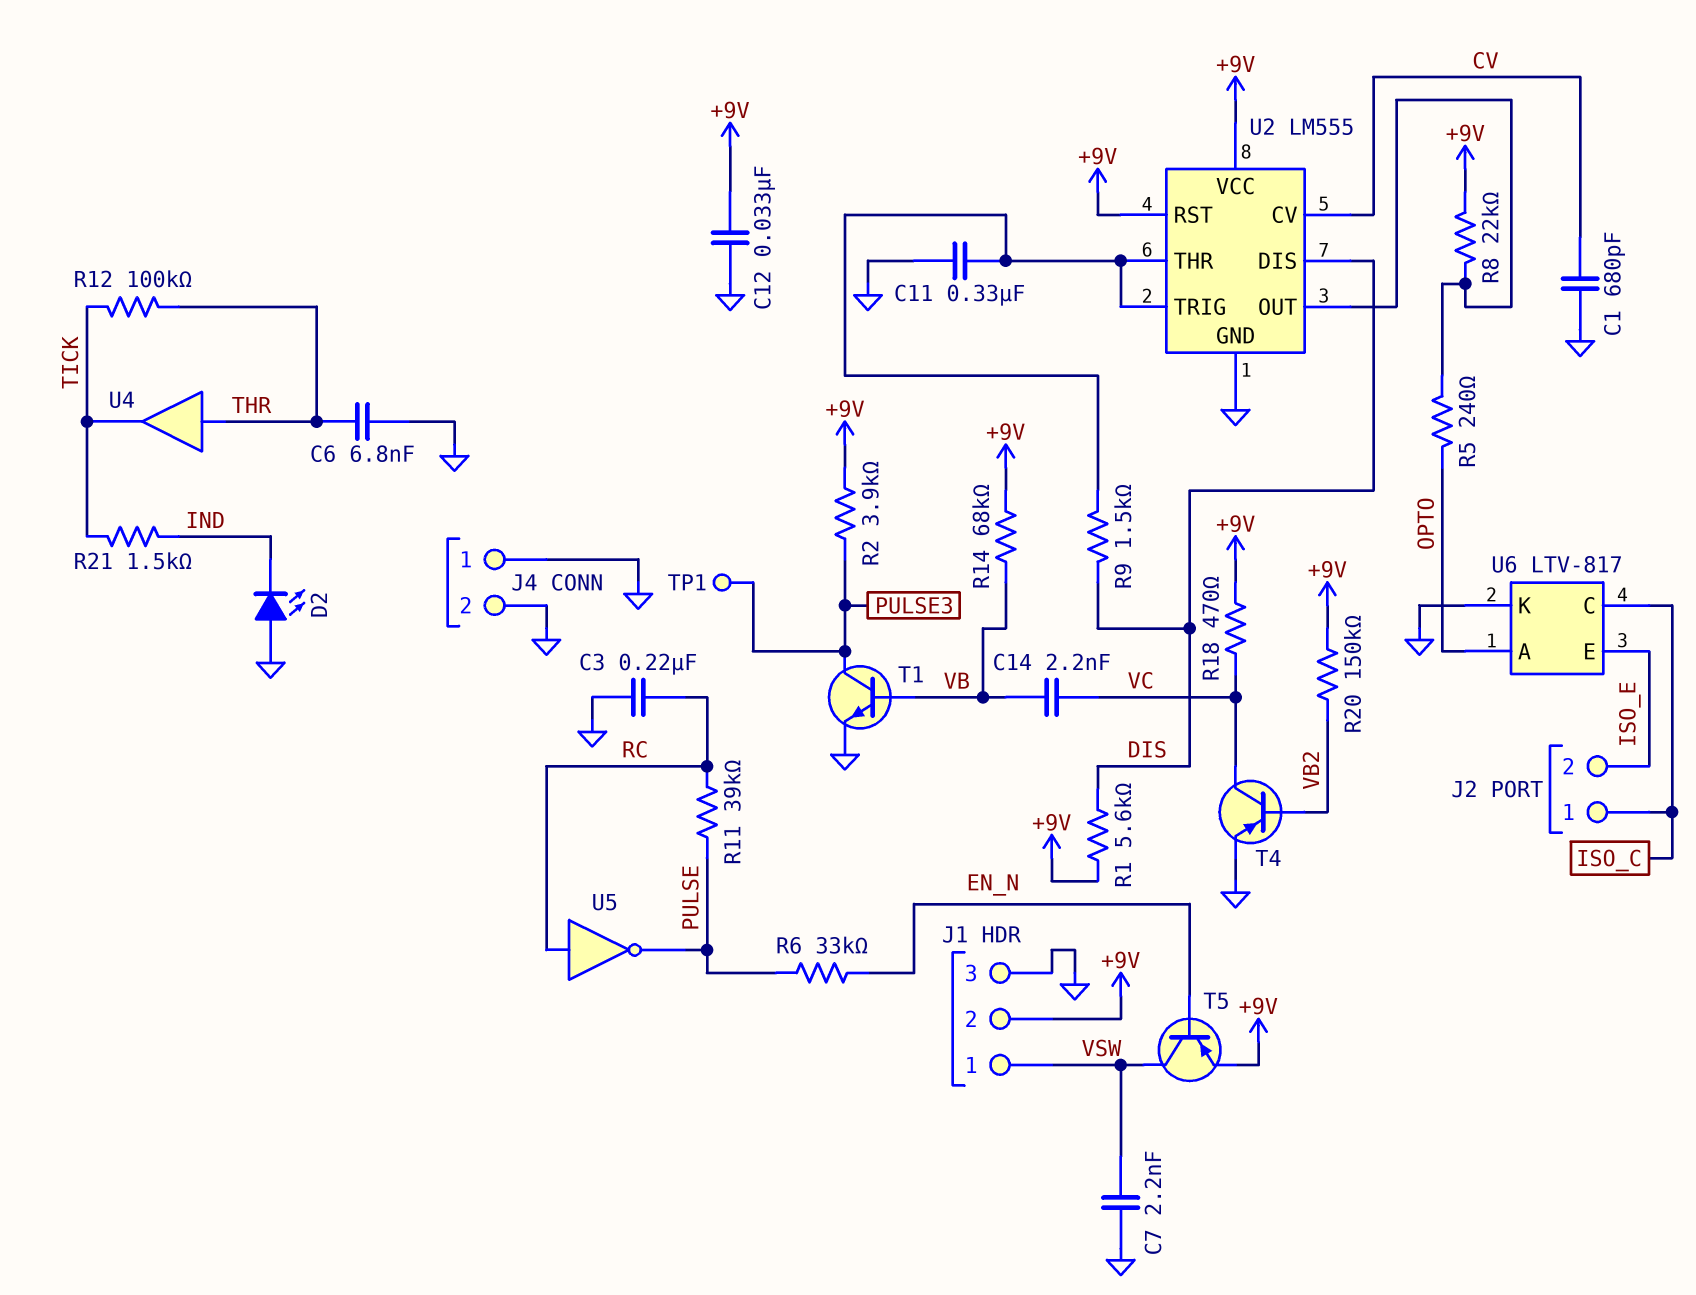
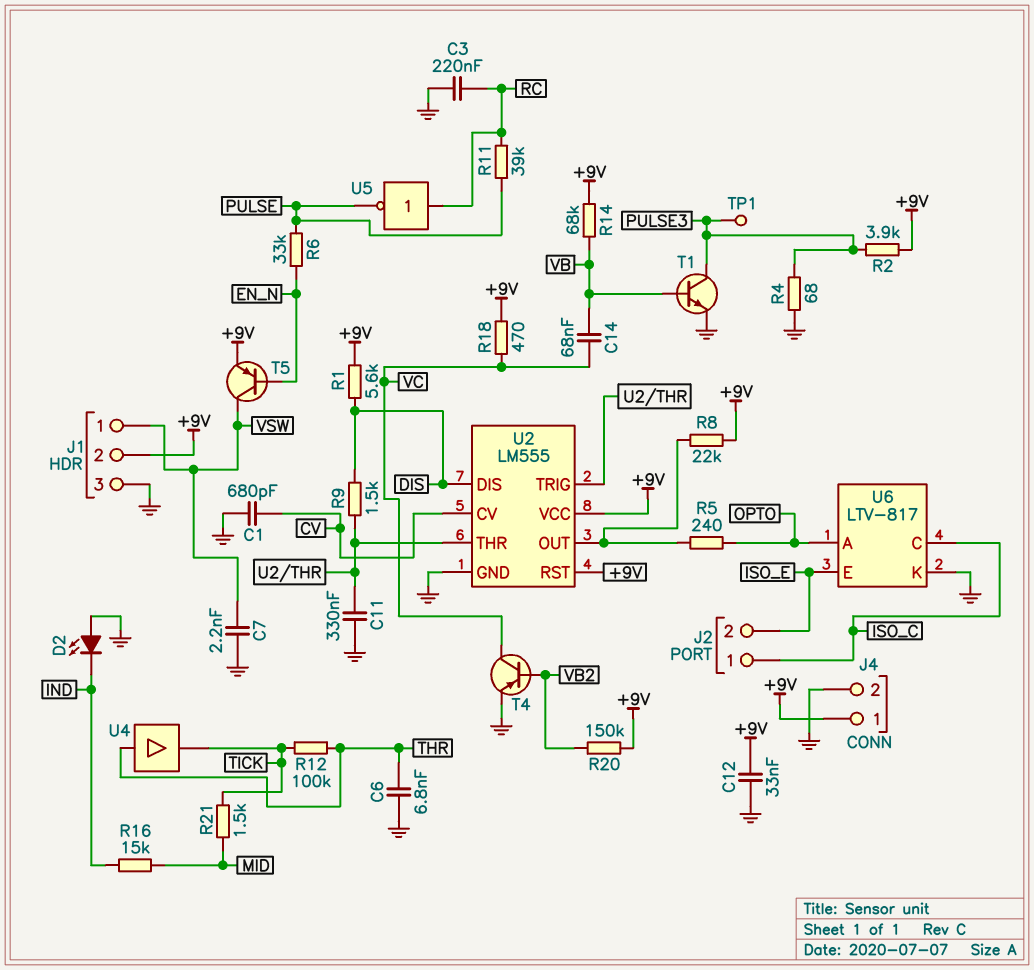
C14: 2.2nF (VB, VC) -> 68nF (VB, VC)
J4 pin 1: GND -> +9V
R4: none -> 68 (GND, PULSE3)
R16: none -> 15k (IND, MID)
R21: 1.5k (IND, TICK) -> 1.5k (MID, TICK)

